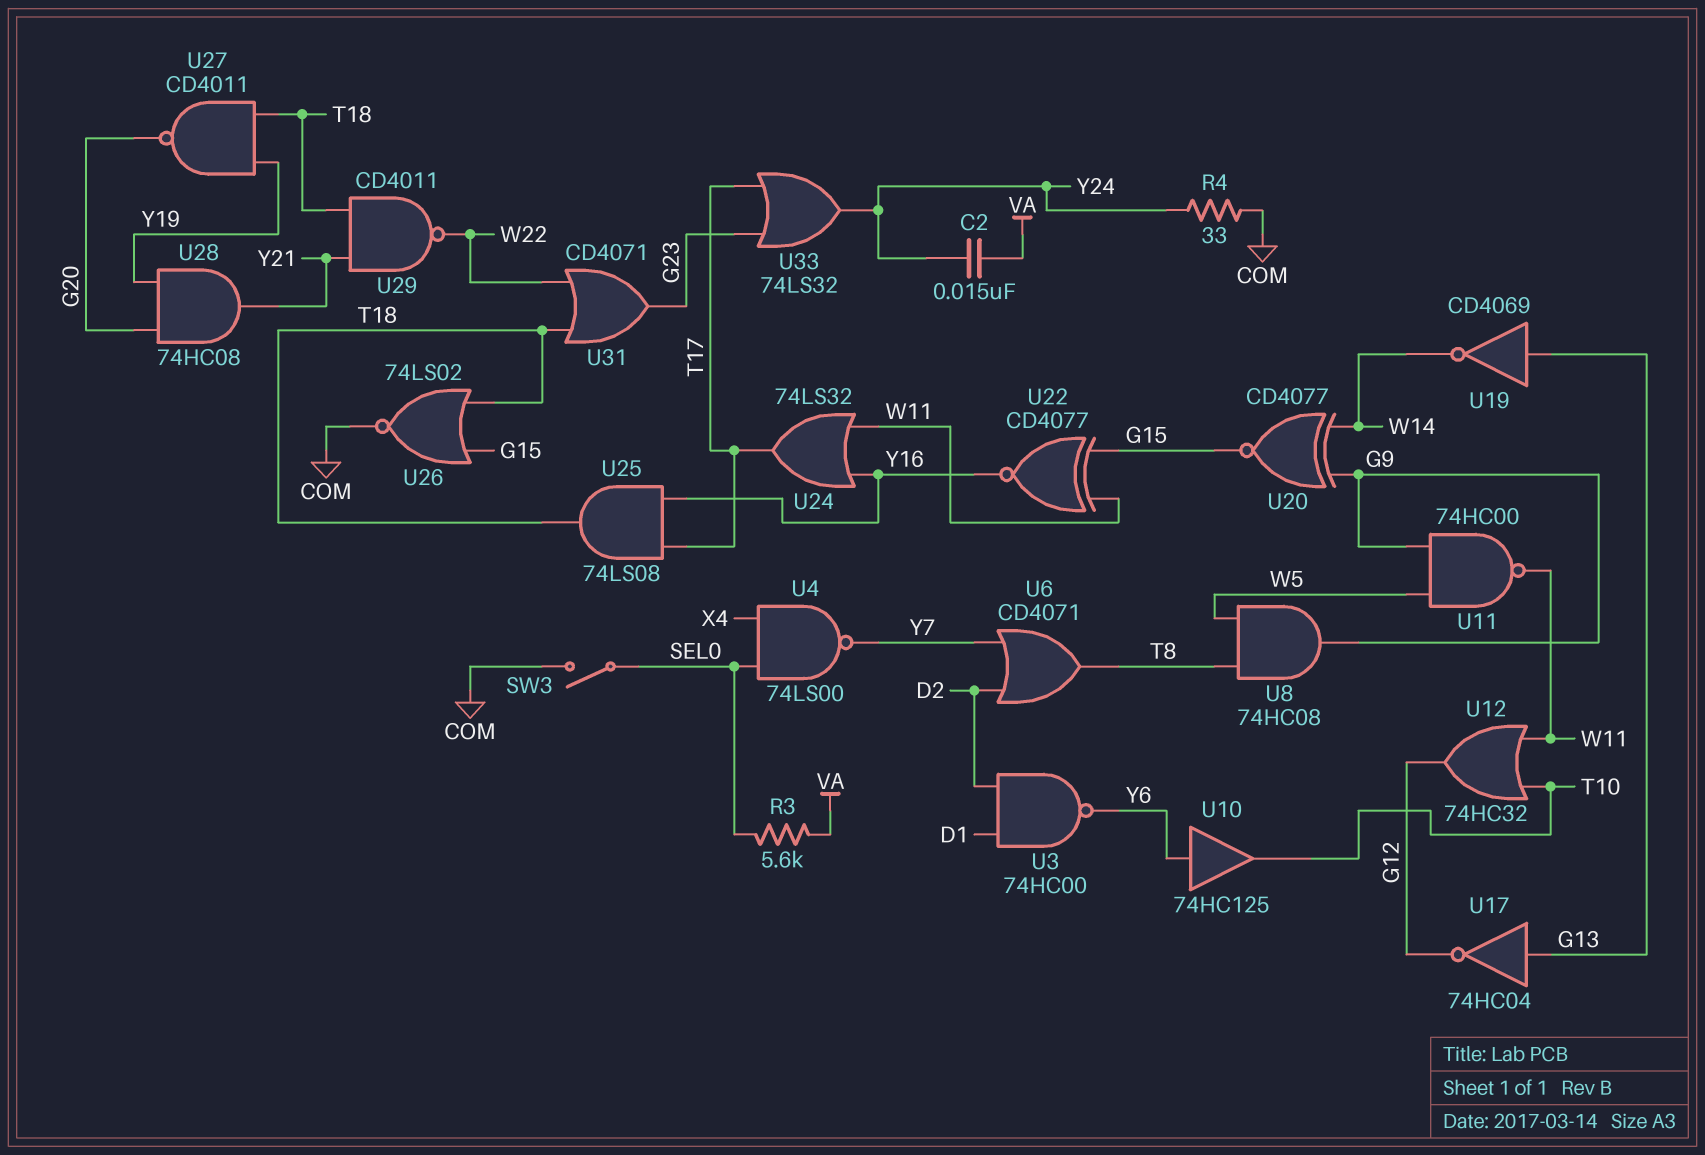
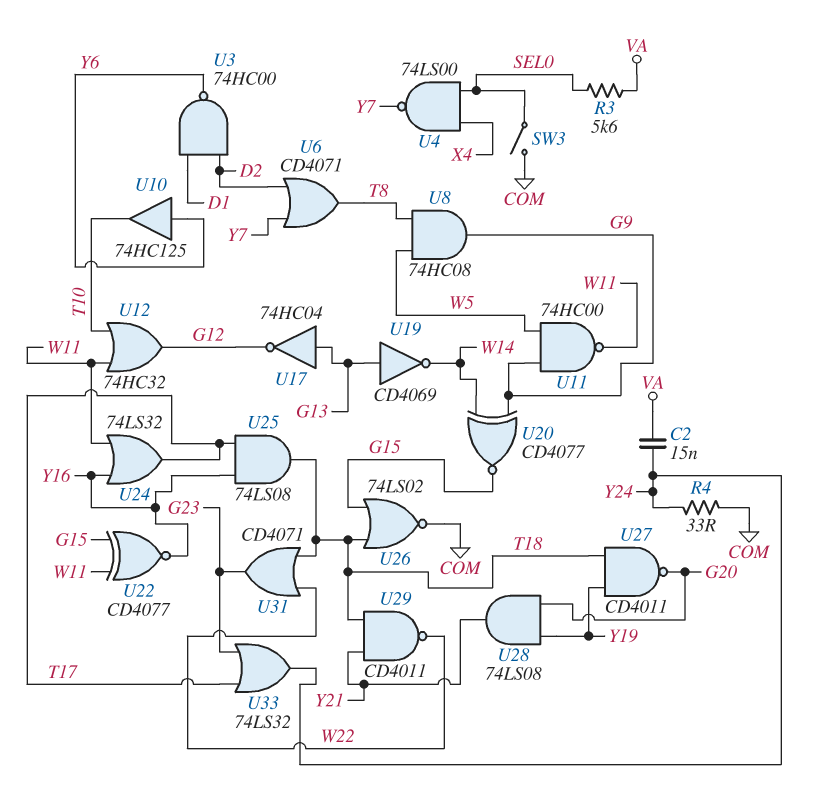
U28: AND 74HC08 (in G20, in Y19, out Y21) -> AND 74LS08 (in G20, in Y19, out Y21)

